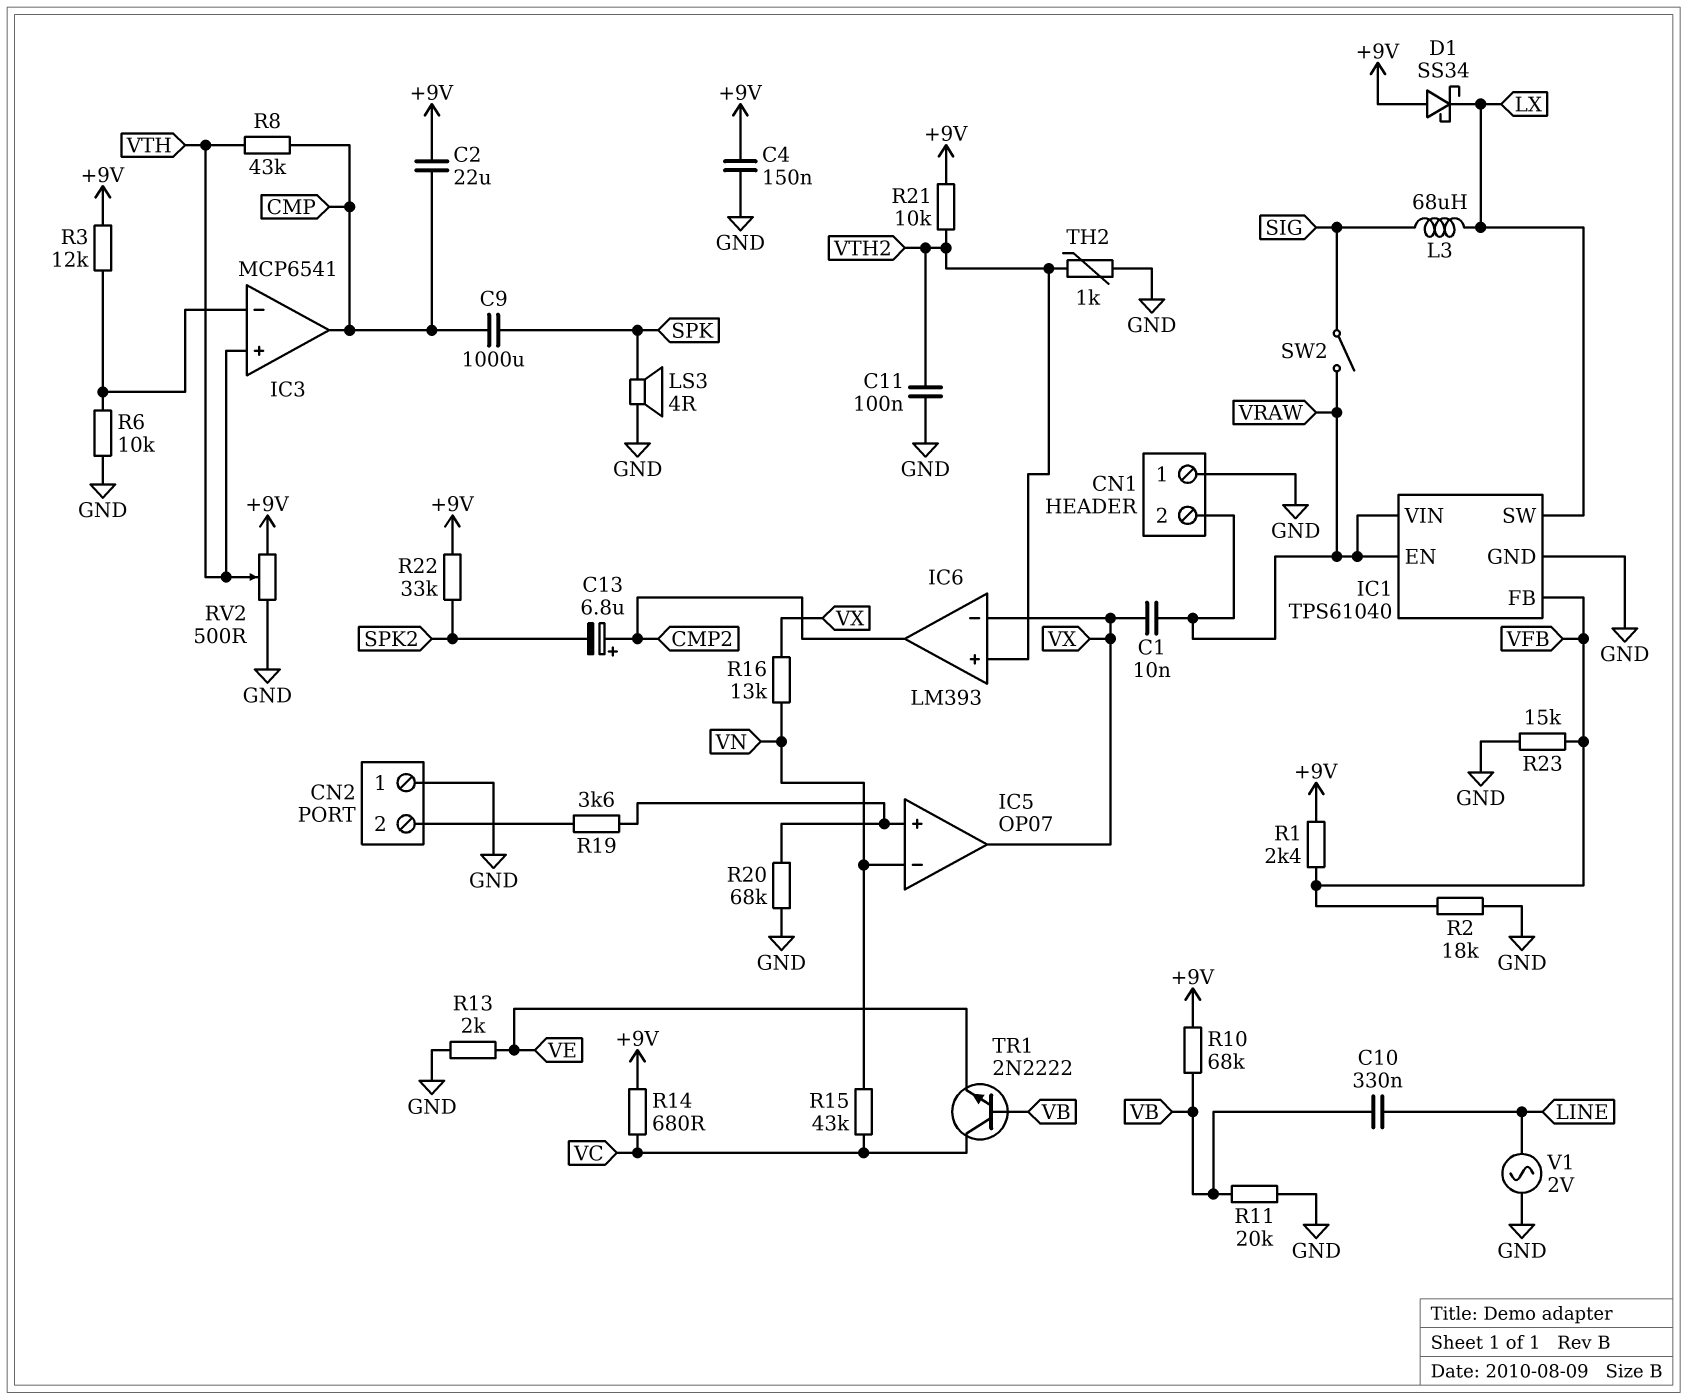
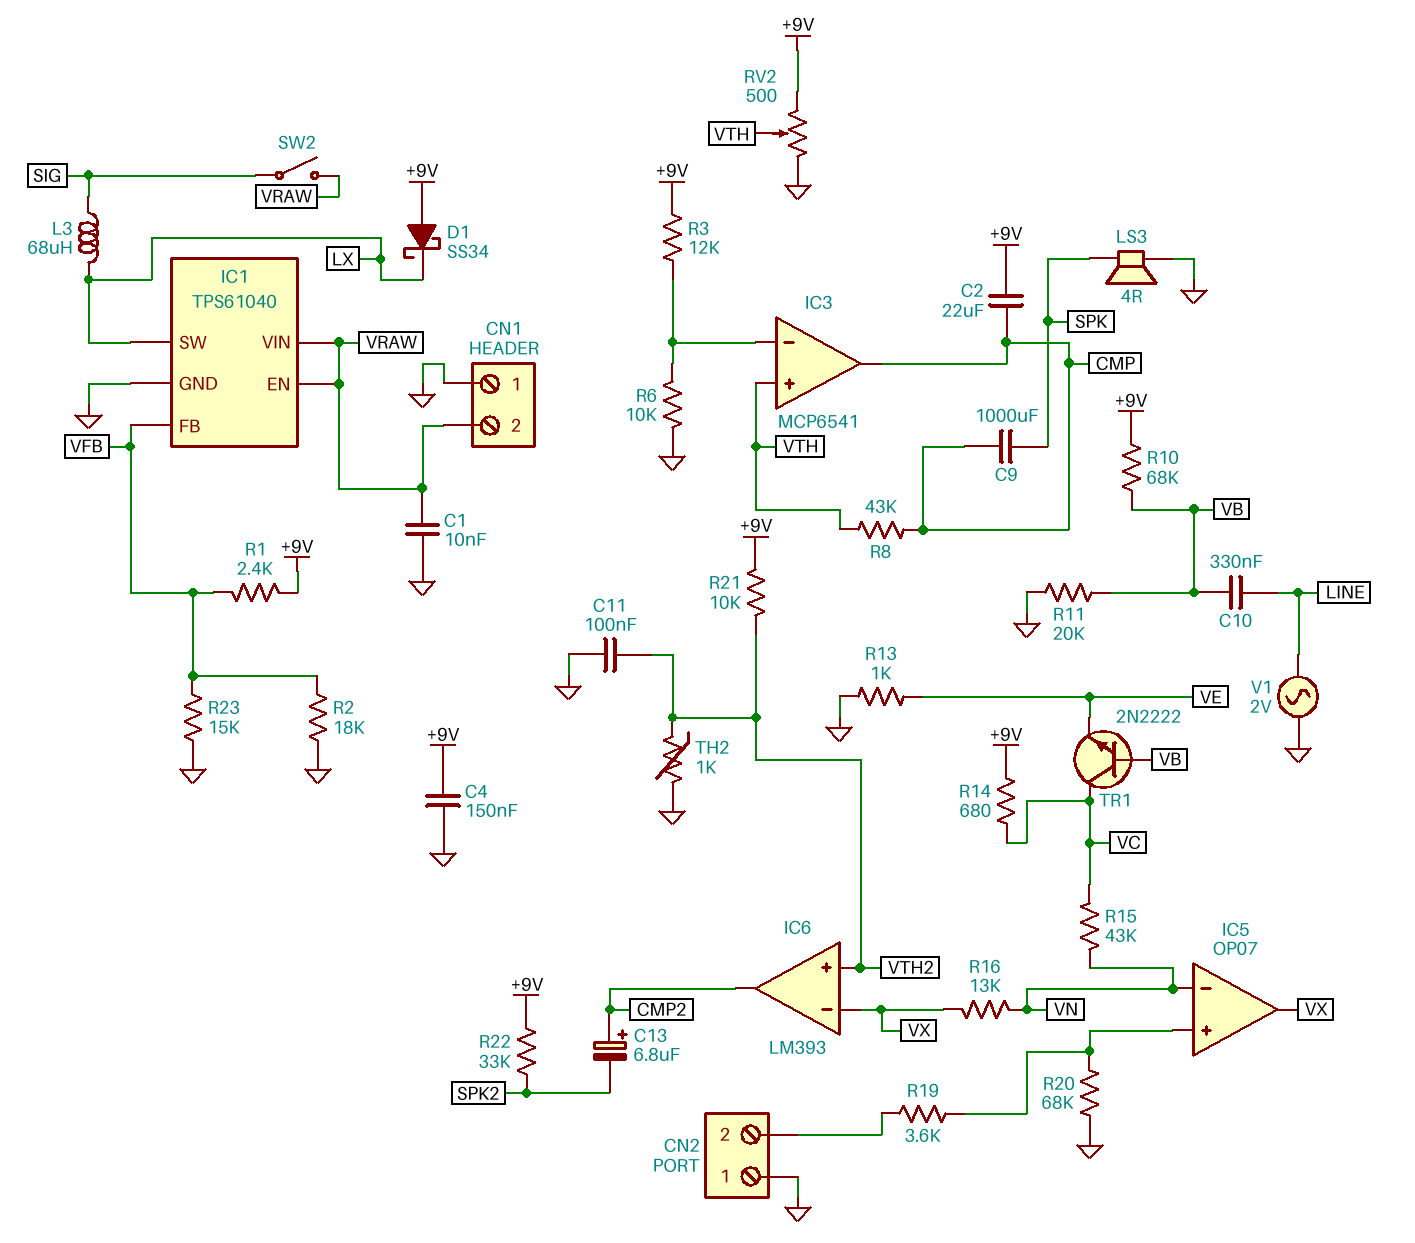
C1: 10nF (VRAW, VX) -> 10nF (GND, VRAW)
R13: 2k (GND, VE) -> 1k (GND, VE)

